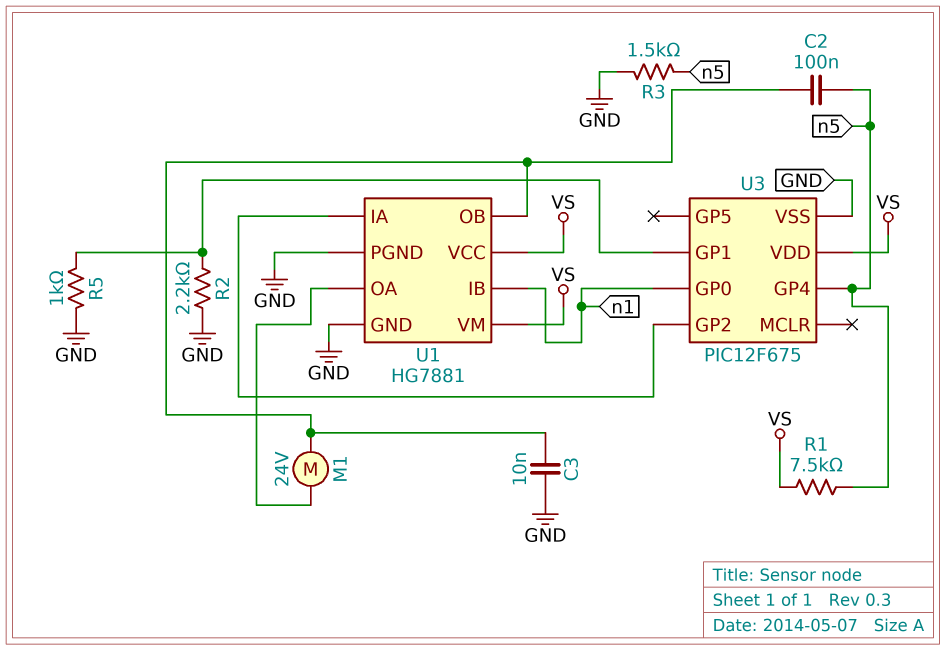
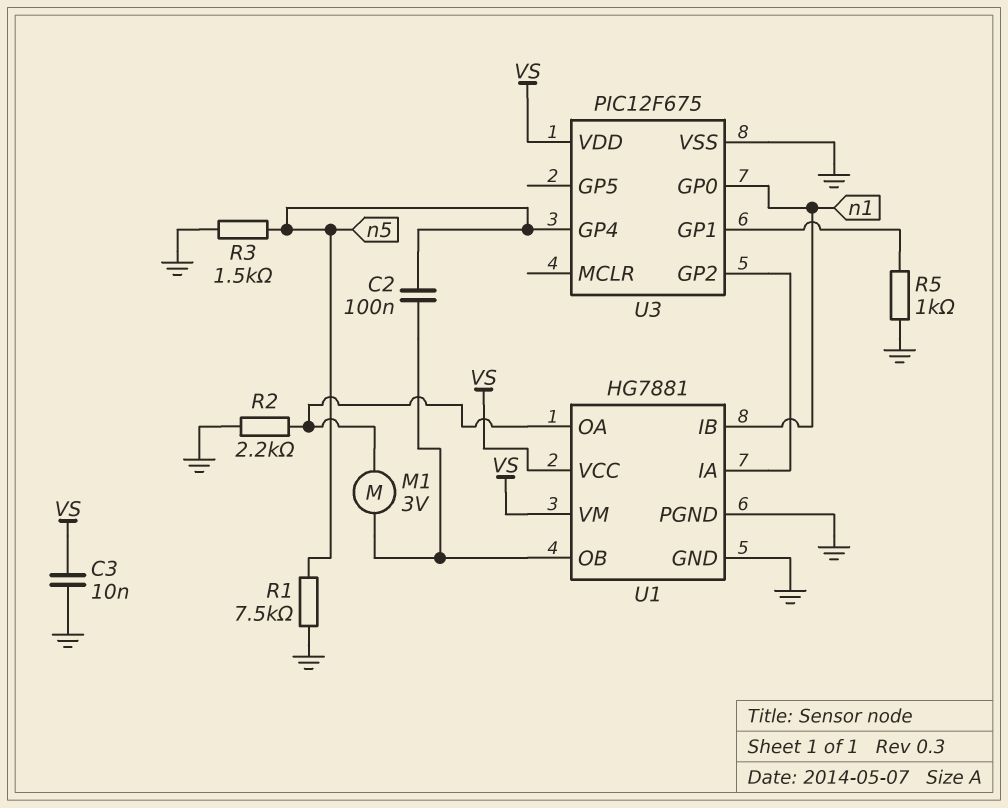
C3: 10nF (GND, U1/OB) -> 10nF (GND, VS)
M1: motor 24V (U1/OA, U1/OB) -> motor 3V (U1/OA, U1/OB)
R1: 7.5k (VS, n5) -> 7.5k (GND, n5)
R2: 2.2k (GND, U3/GP1) -> 2.2k (GND, U1/OA)

